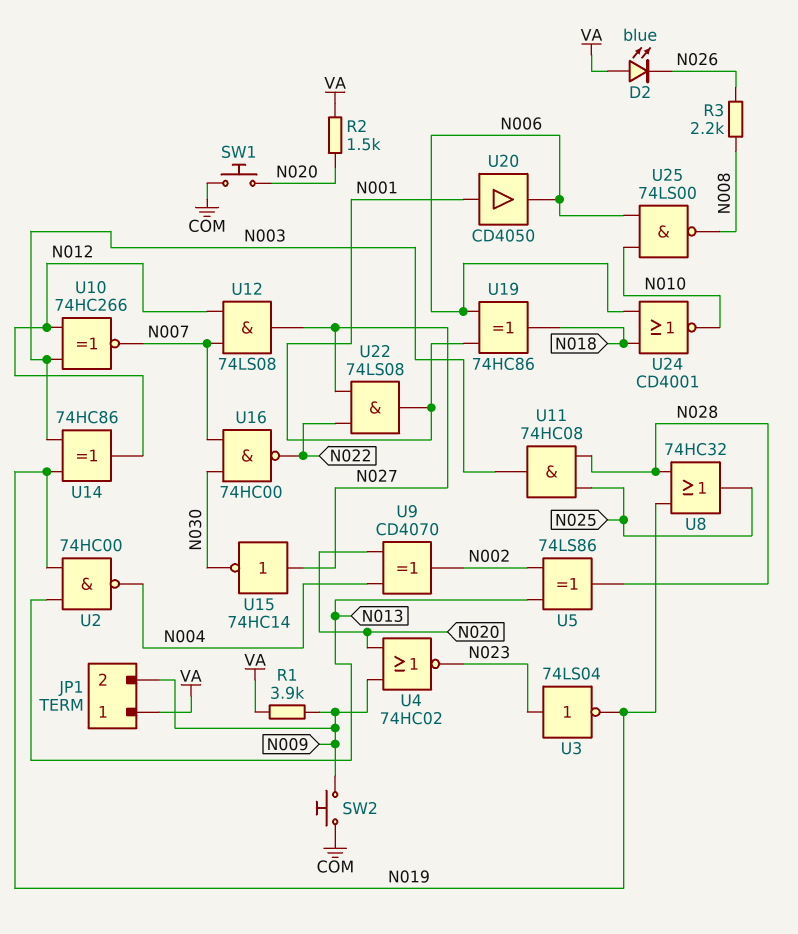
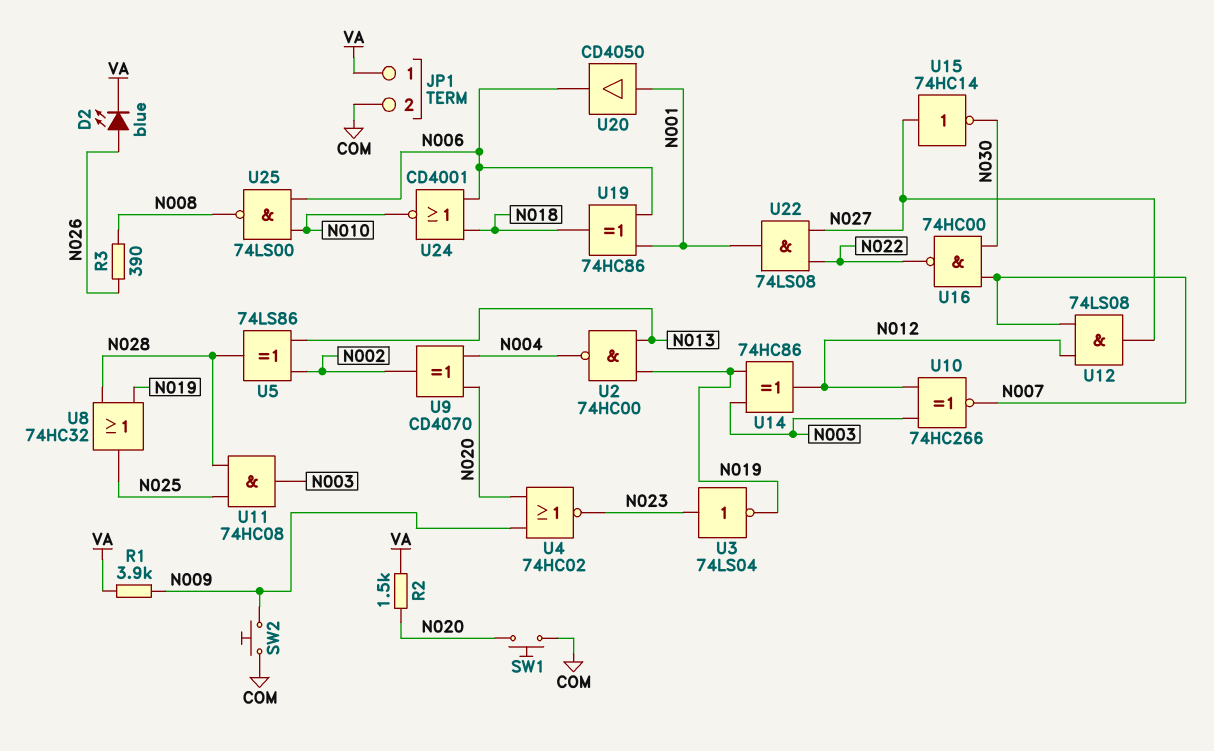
D2: LED blue (A VA, K N026) -> LED blue (A N026, K VA)
JP1 pin 2: N009 -> COM
R3: 2.2k (N008, N026) -> 390 (N008, N026)

